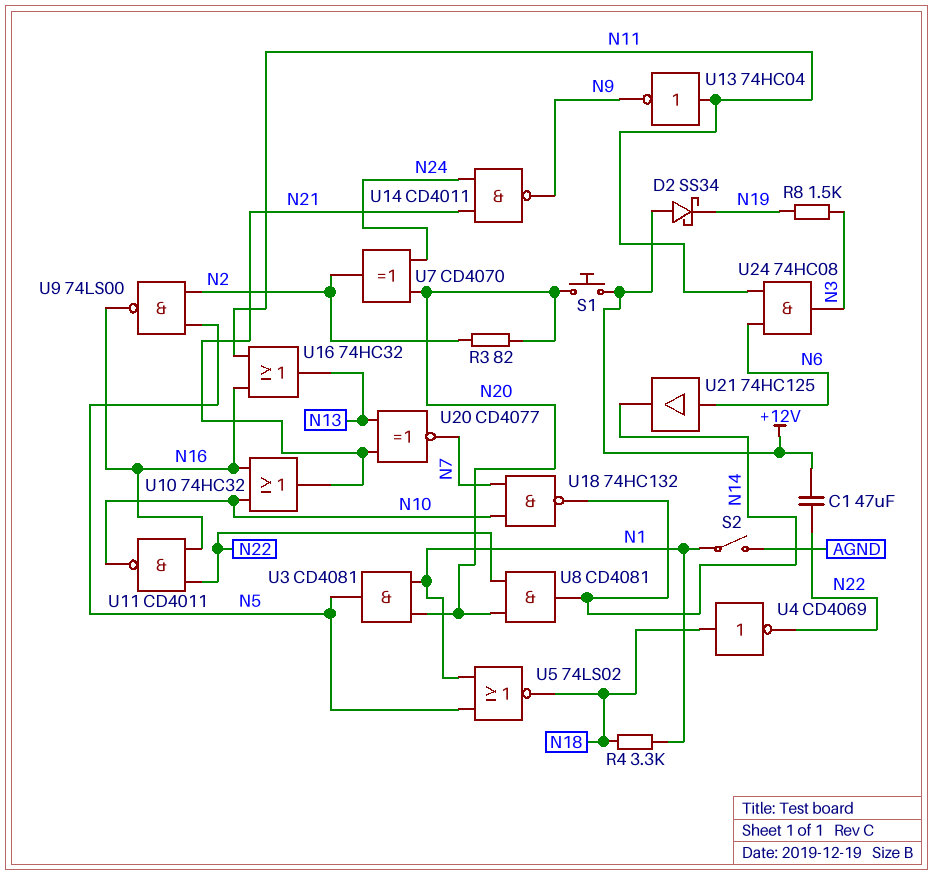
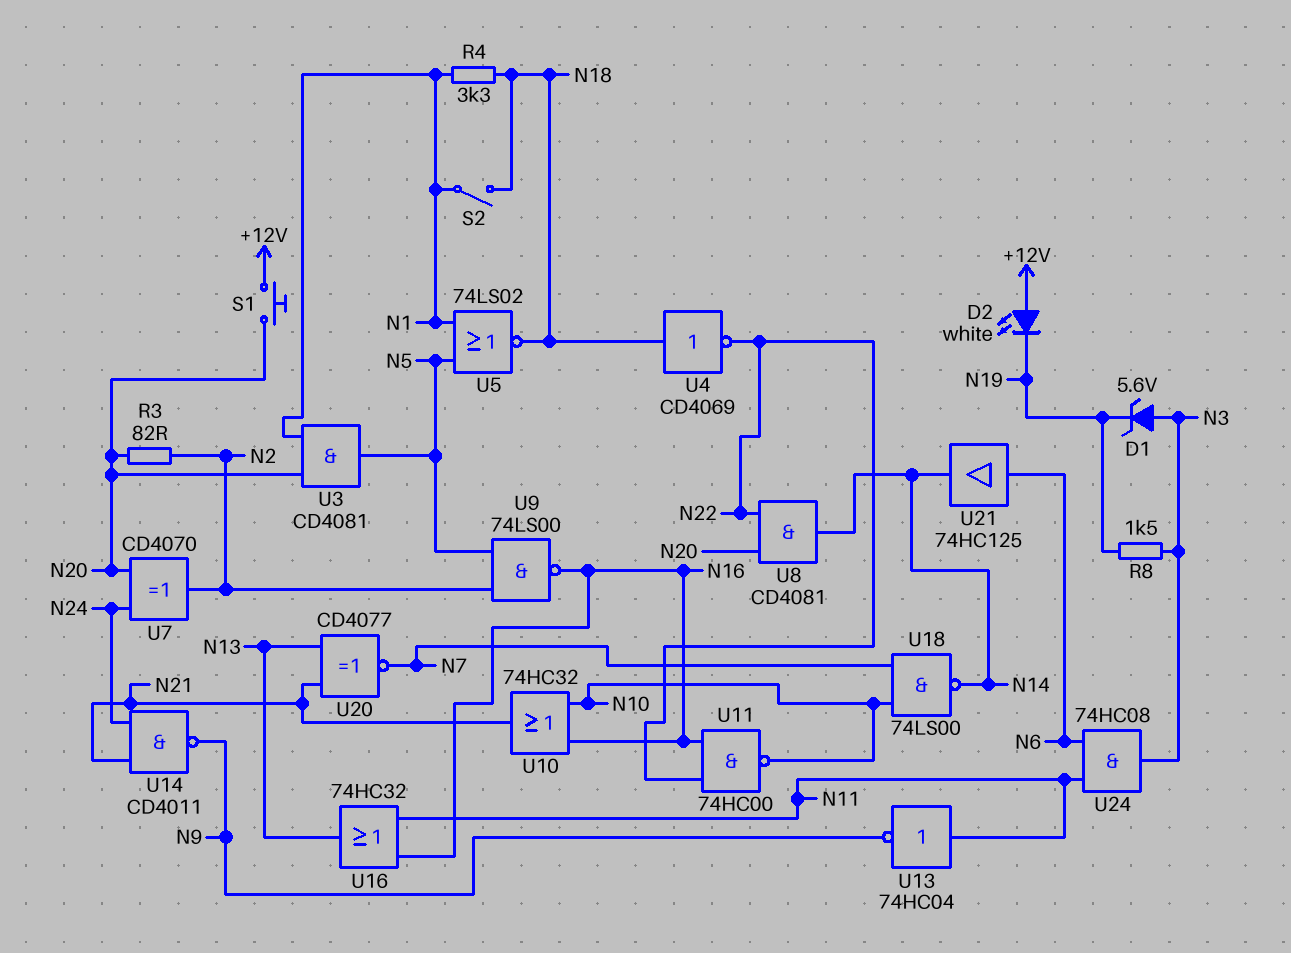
C1: 47uF (+12V, N22) -> none
D1: none -> zener 5.6V (A N3, K N19)
D2: schottky SS34 (A +12V, K N19) -> LED white (A +12V, K N19)
S2: switch (AGND, N1) -> switch (N1, N18)
U11: NAND CD4011 (in N16, in N22, out N10) -> NAND 74HC00 (in N16, in N22, out N10)
U18: NAND 74HC132 (in N7, in N10, out N14) -> NAND 74LS00 (in N7, in N10, out N14)

